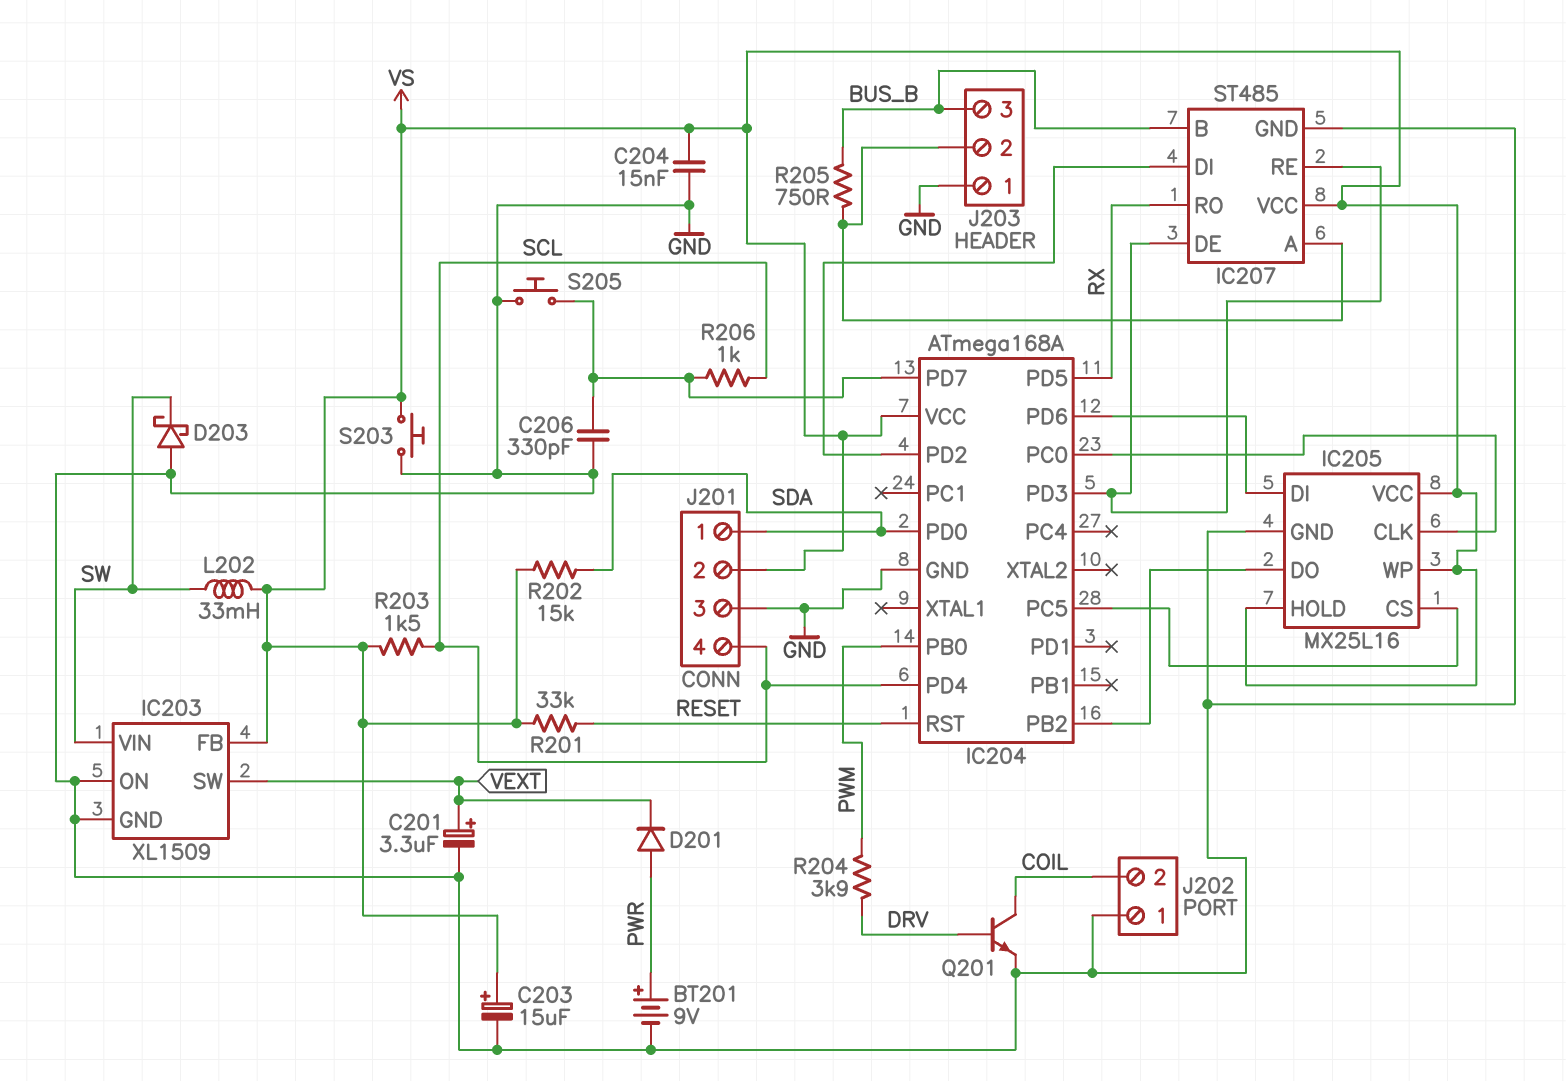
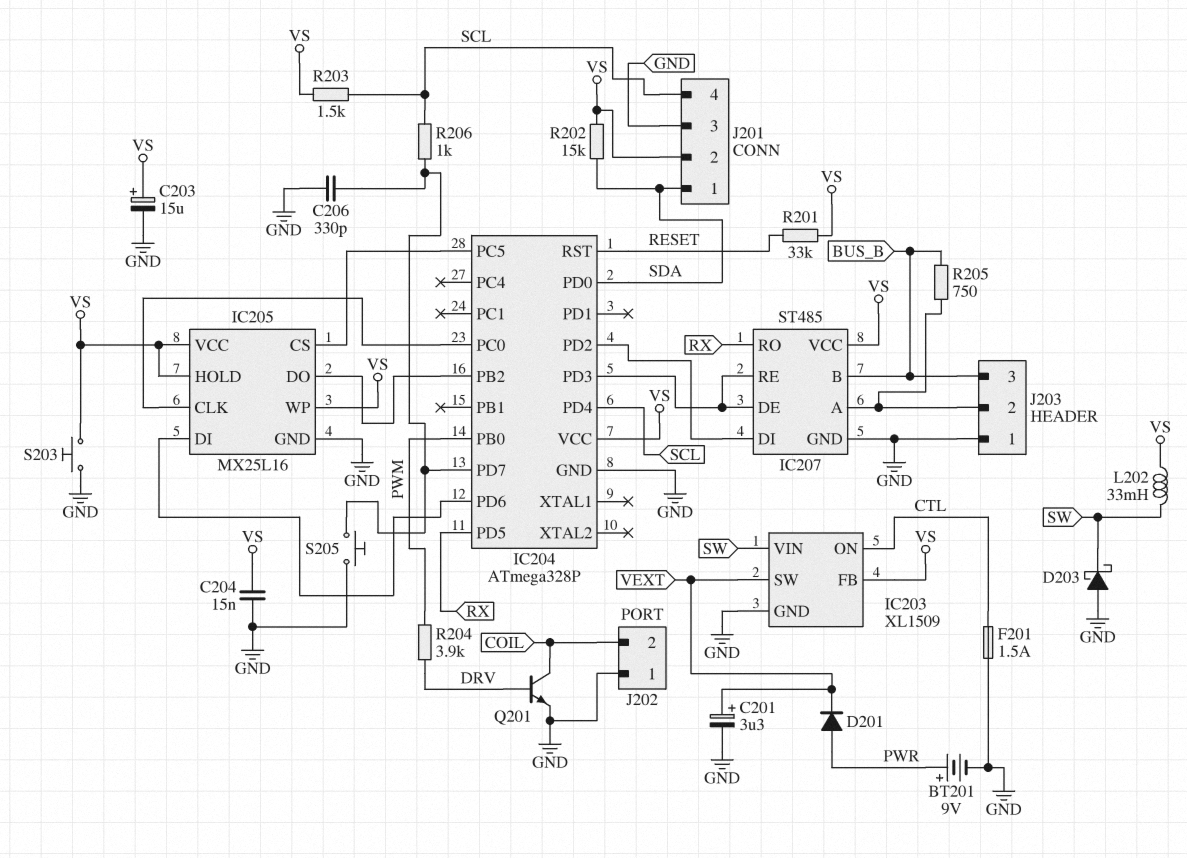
F201: none -> 1.5A (CTL, GND)
IC203 pin ON: GND -> CTL
IC204: ATmega168A -> ATmega328P

